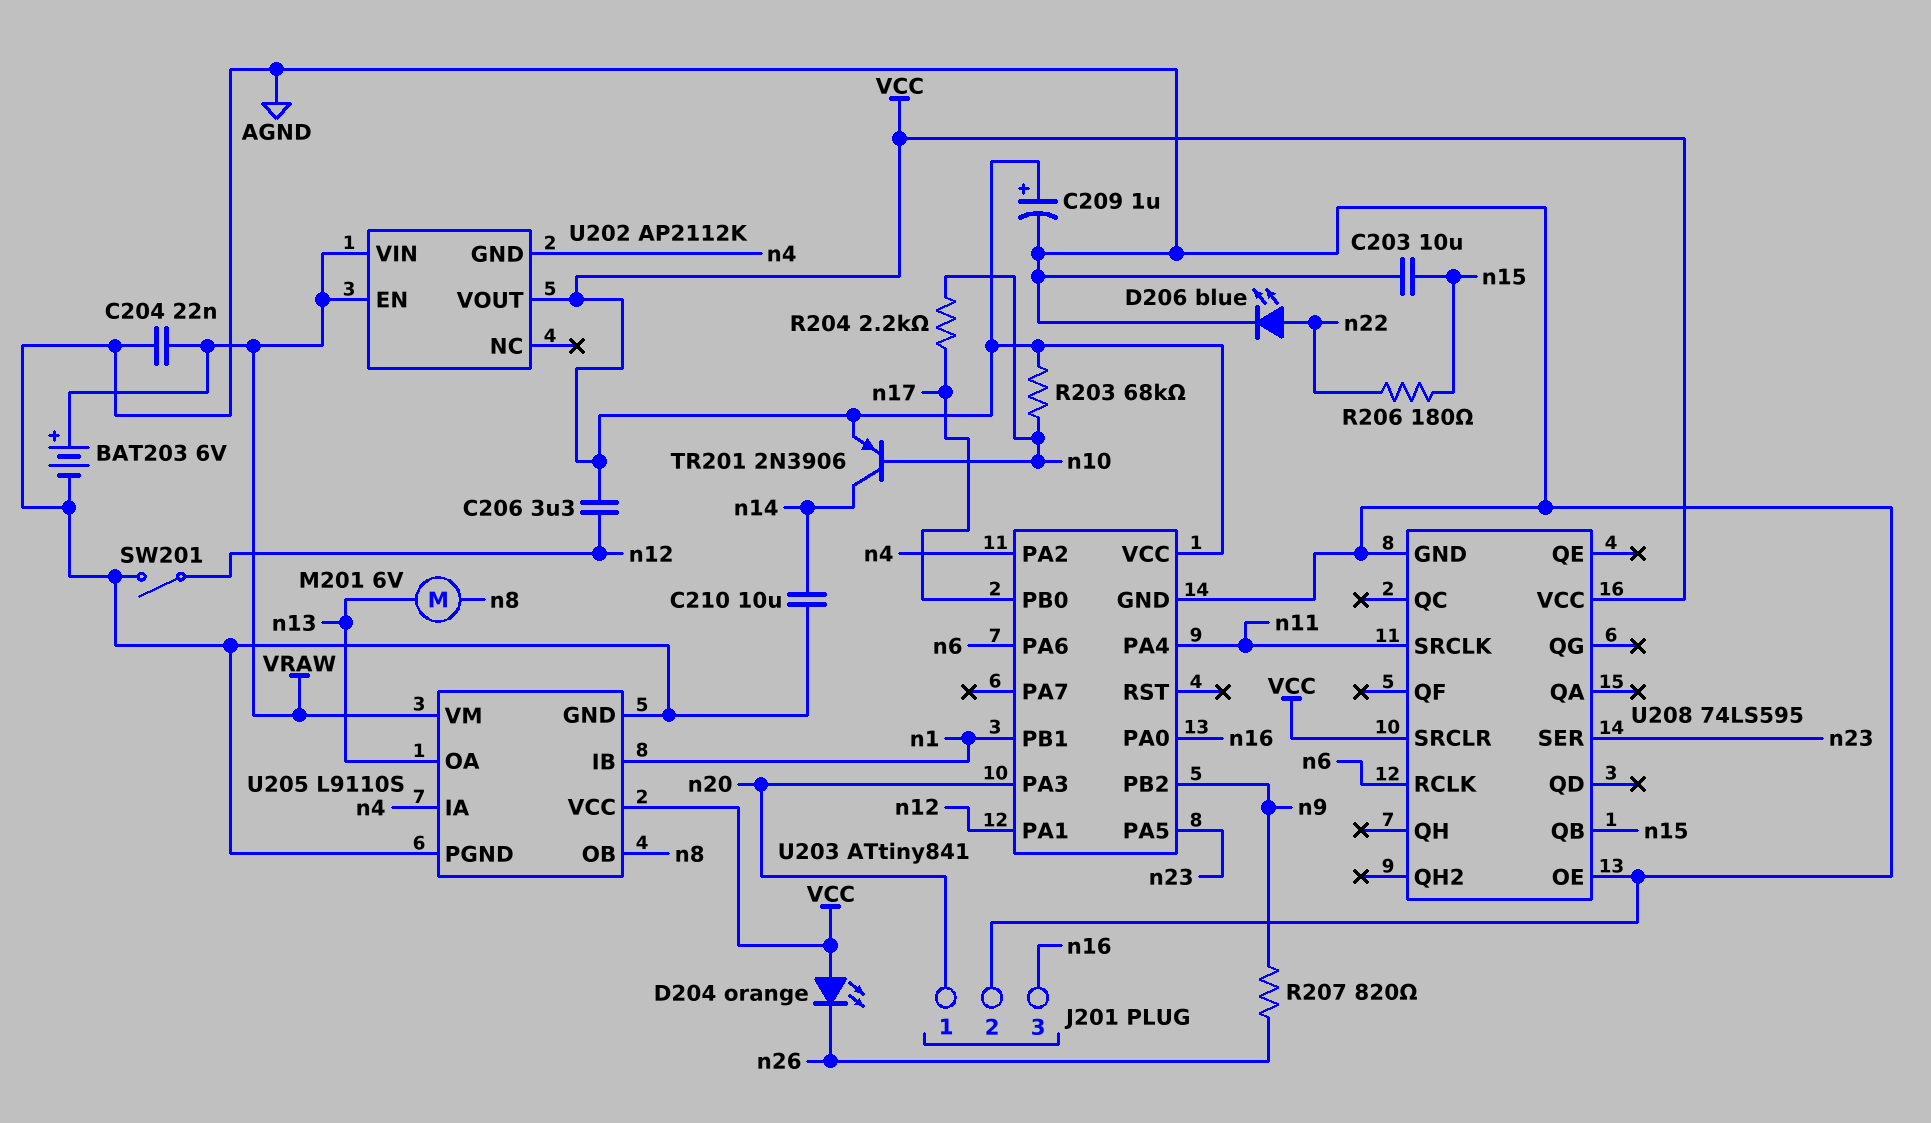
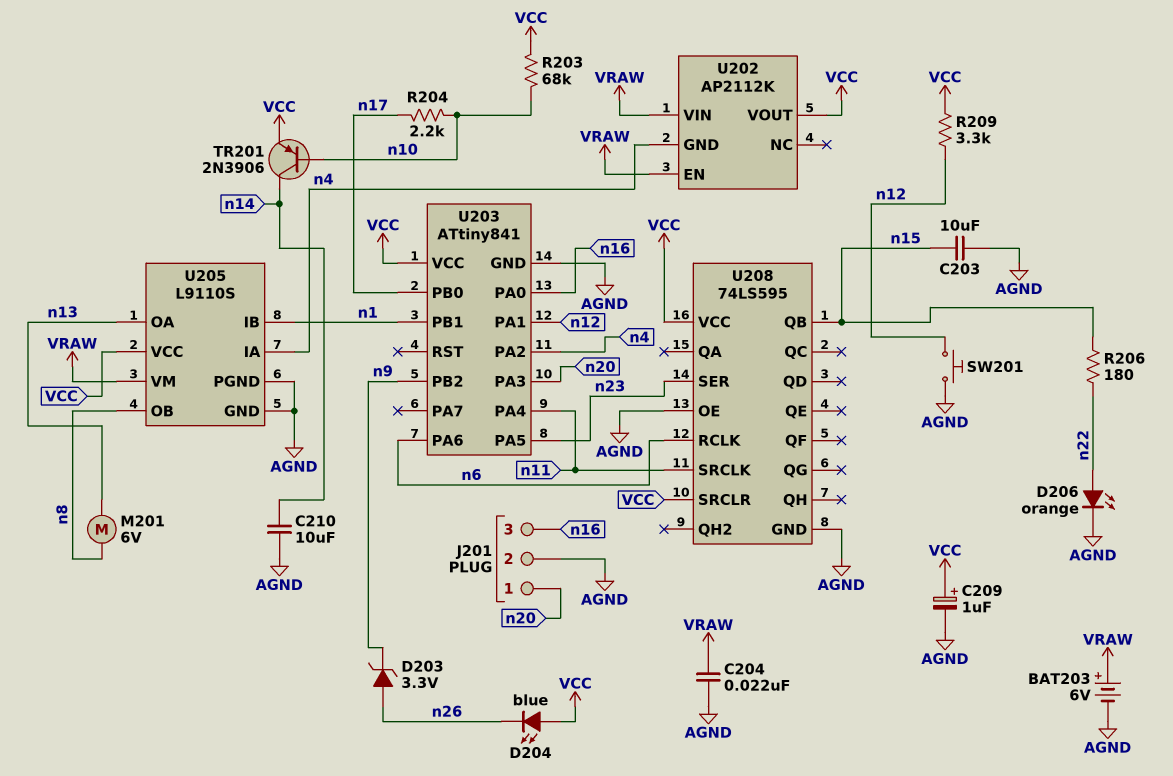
C206: 3.3uF (VCC, n12) -> none
D203: none -> zener 3.3V (A n26, K n9)
D204: LED orange (A VCC, K n26) -> LED blue (A VCC, K n26)
D206: LED blue (A n22, K AGND) -> LED orange (A n22, K AGND)
R207: 820 (n9, n26) -> none
R209: none -> 3.3k (VCC, n12)
SW201: switch (AGND, n12) -> button (AGND, n12)

